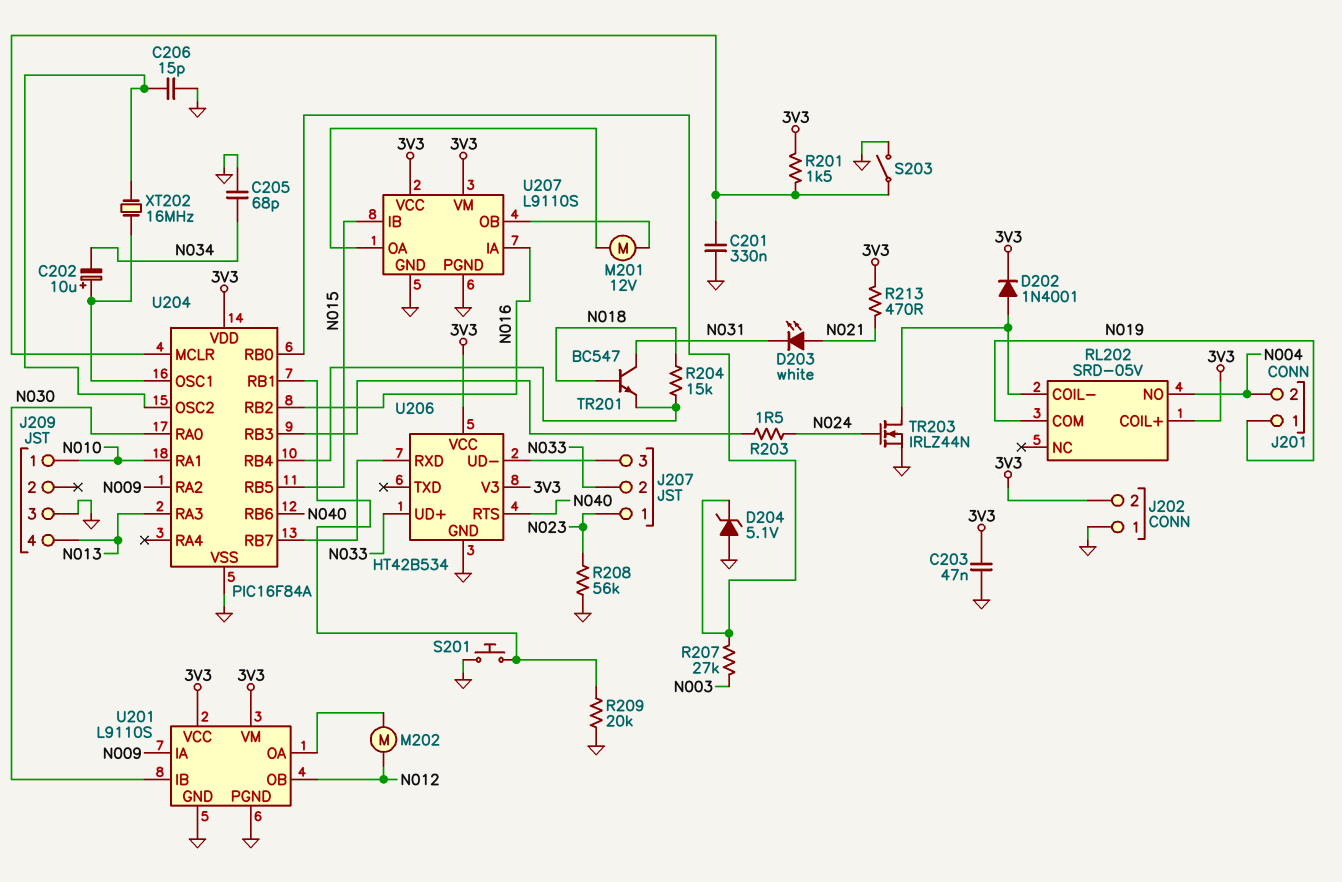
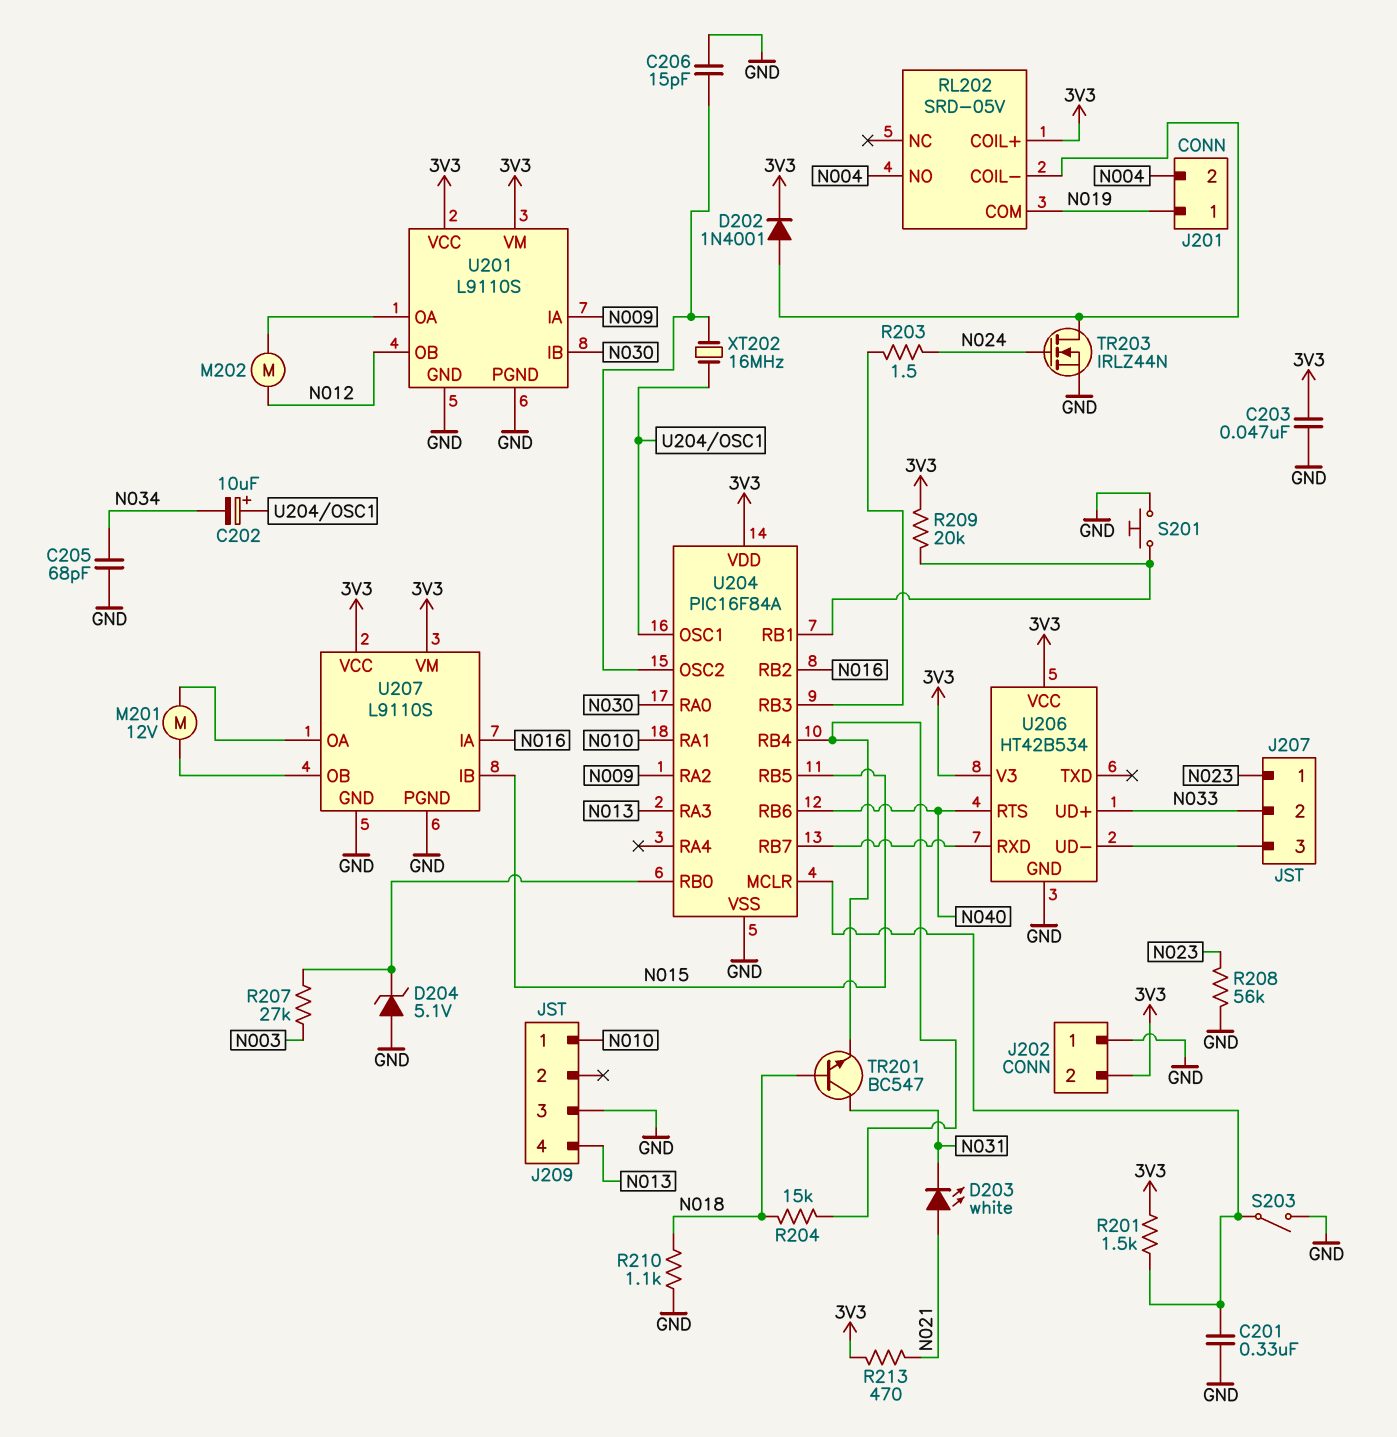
R209: 20k (GND, U204/RB1) -> 20k (3V3, U204/RB1)
R210: none -> 1.1k (GND, N018)

